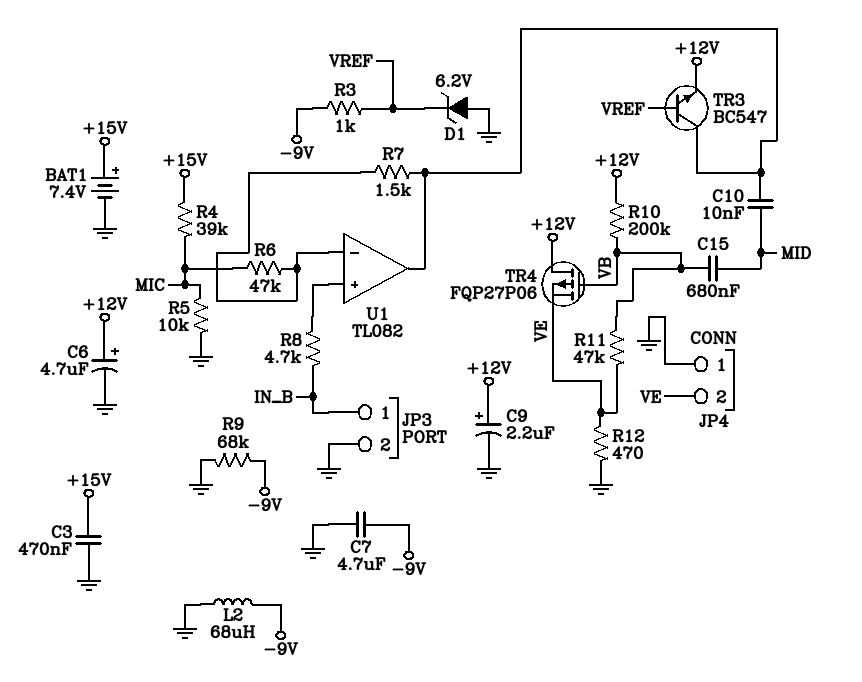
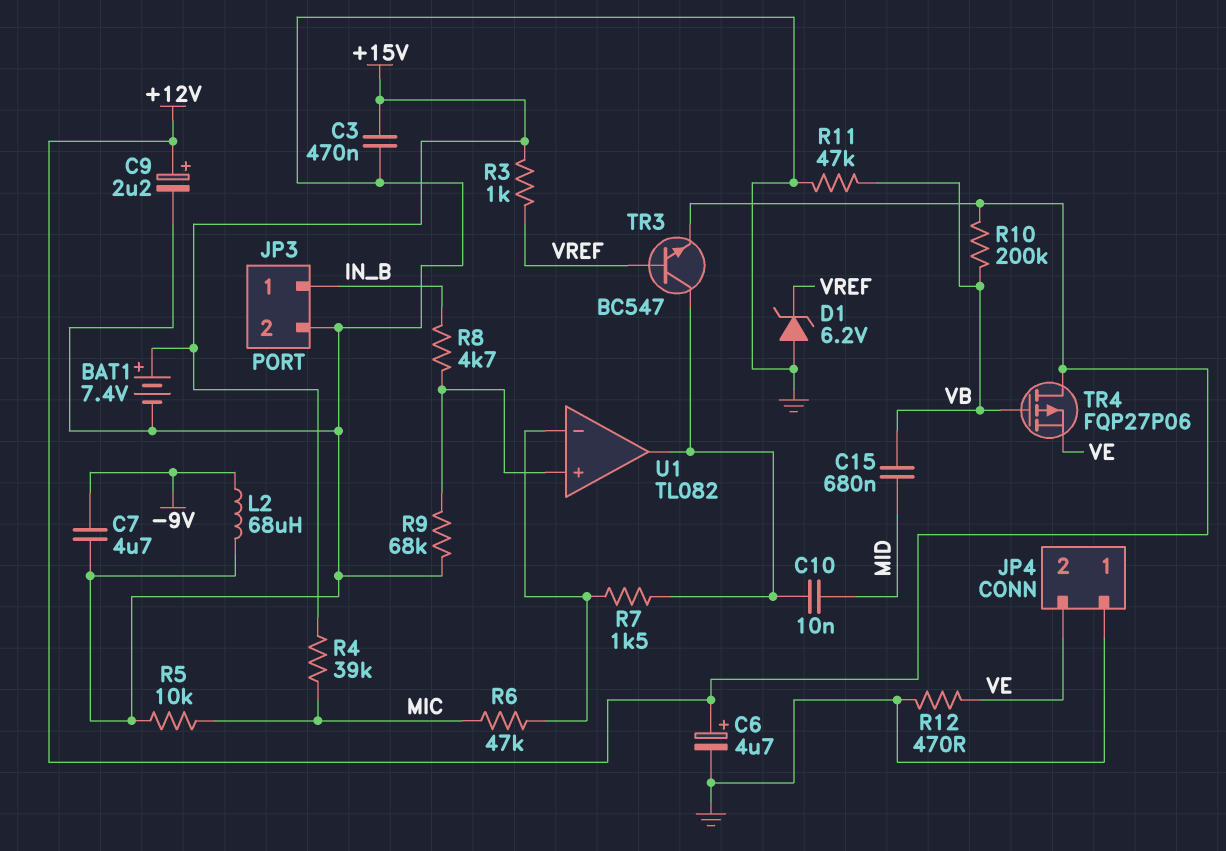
R3: 1k (-9V, VREF) -> 1k (+15V, VREF)
R9: 68k (-9V, GND) -> 68k (GND, U1/in+)
R11: 47k (VB, VE) -> 47k (GND, VB)

